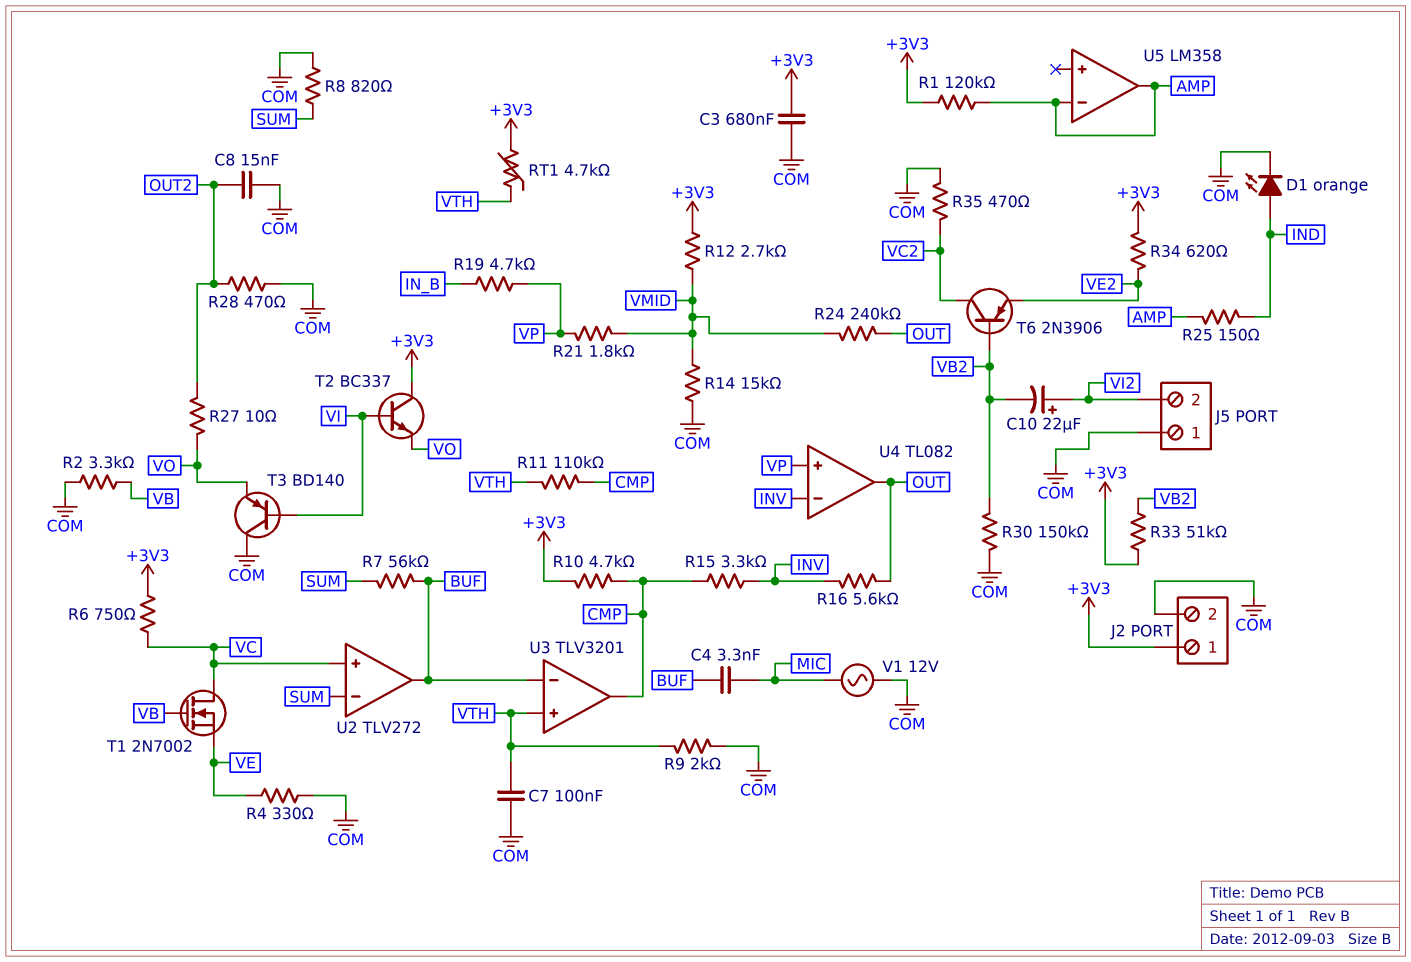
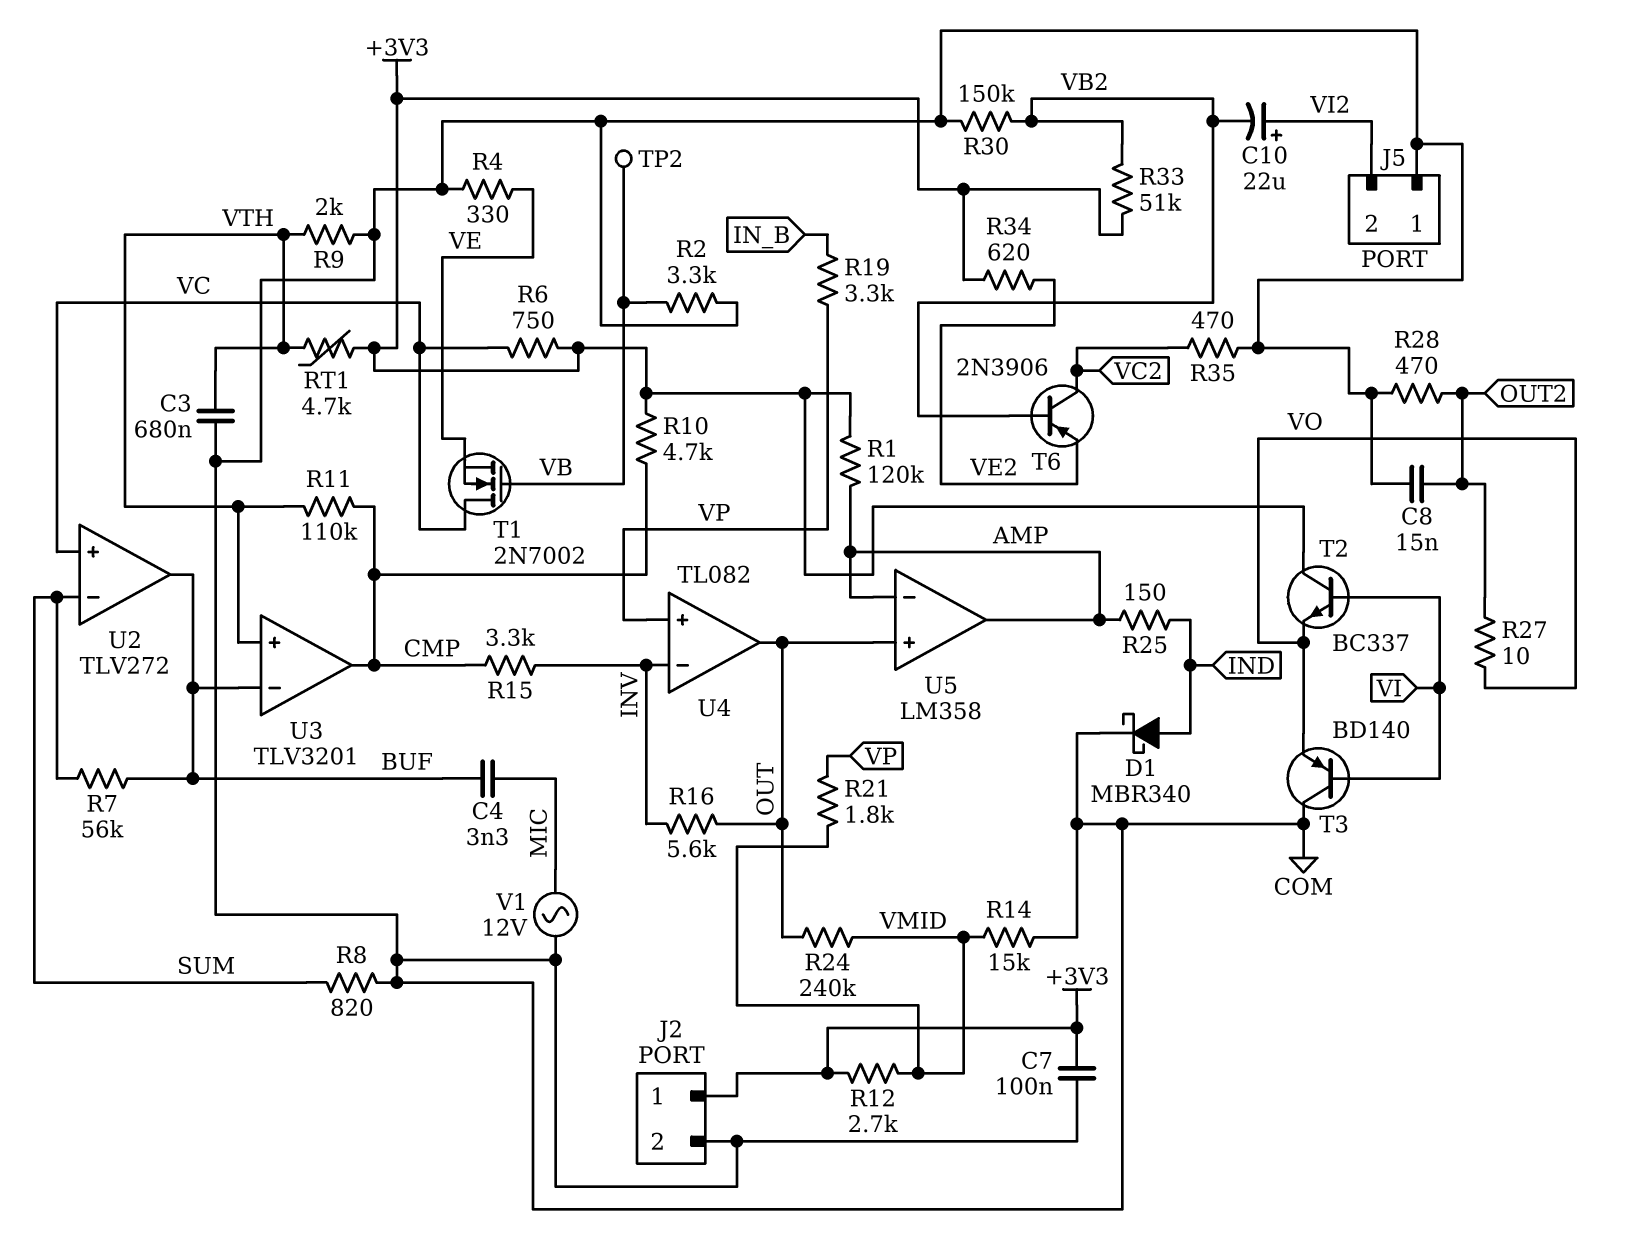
C3: 680nF (+3V3, COM) -> 680nF (COM, VTH)
C7: 100nF (COM, VTH) -> 100nF (+3V3, COM)
D1: LED orange (A IND, K COM) -> schottky MBR340 (A IND, K COM)
R19: 4.7k (IN_B, VP) -> 3.3k (IN_B, VP)
TP2: none -> test point (VB)
U5 pin in+: none -> OUT

